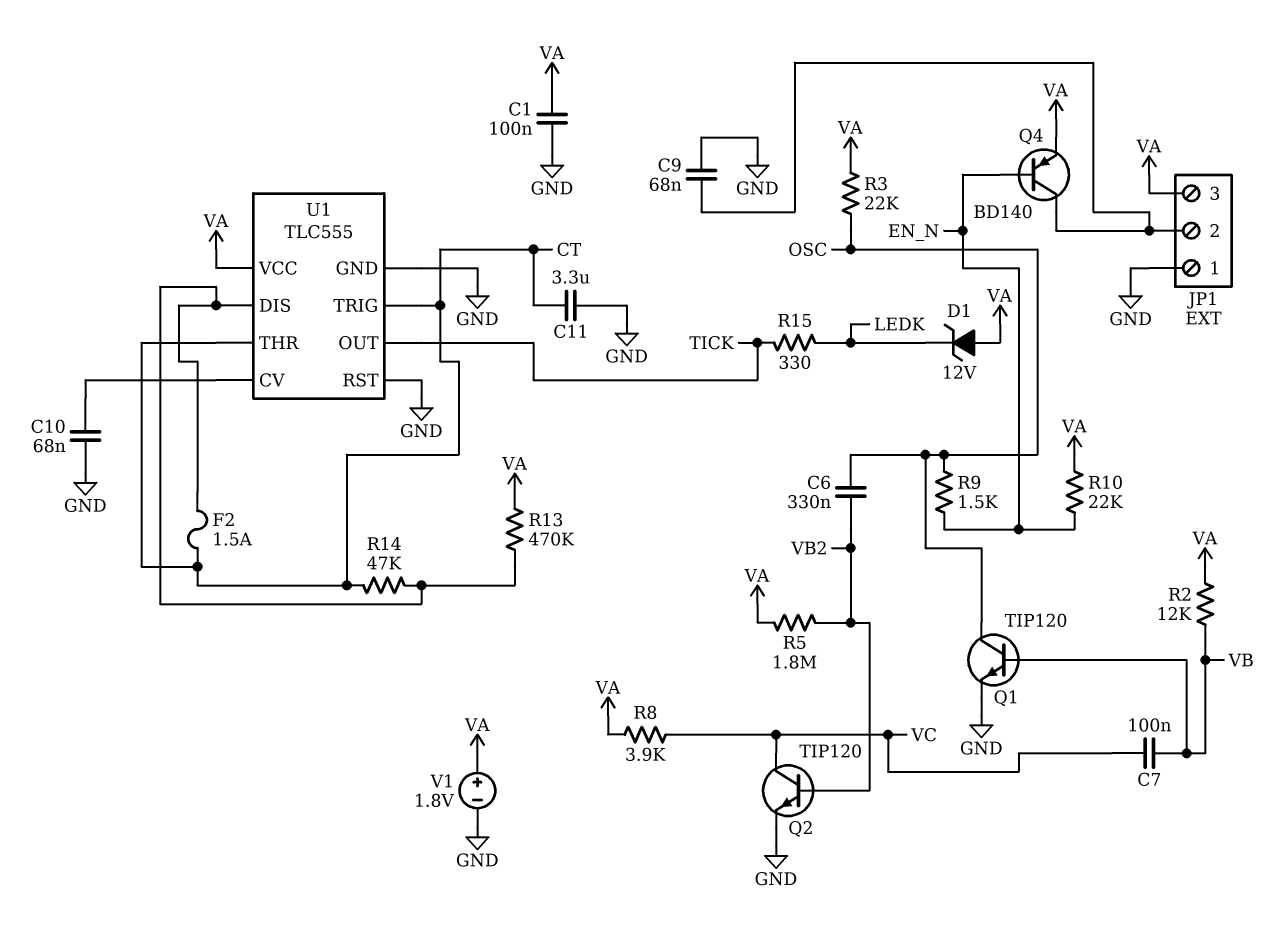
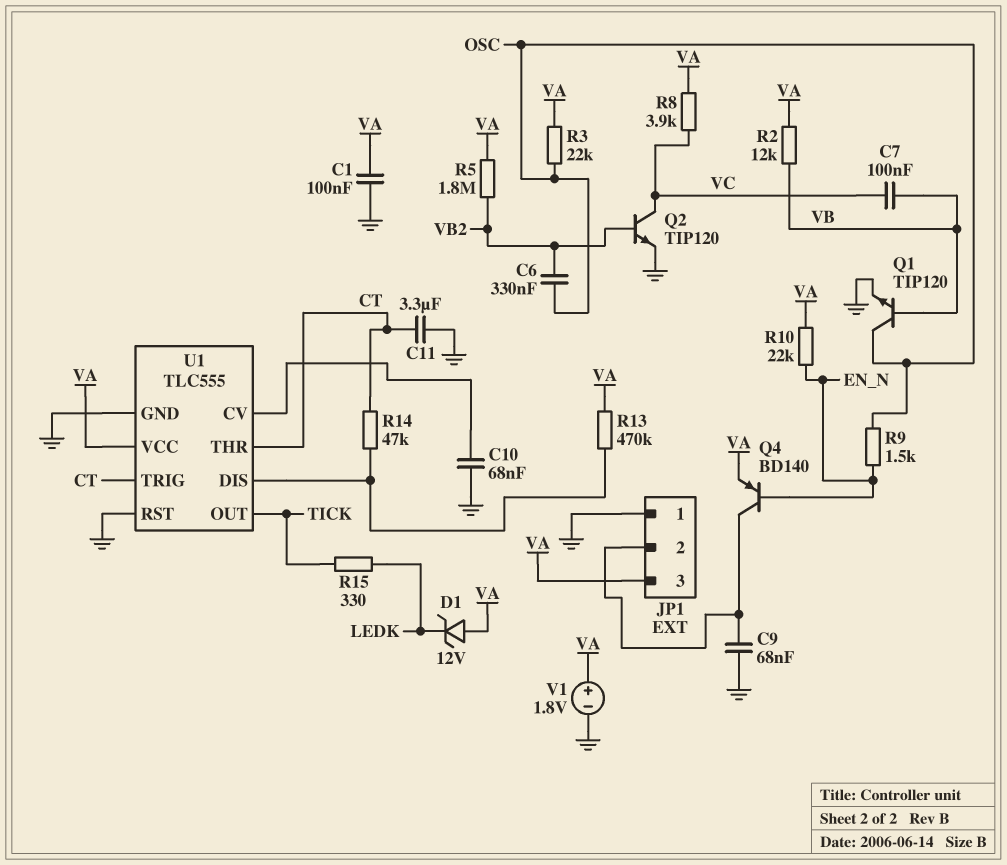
F2: 1.5A (CT, U1/DIS) -> none

